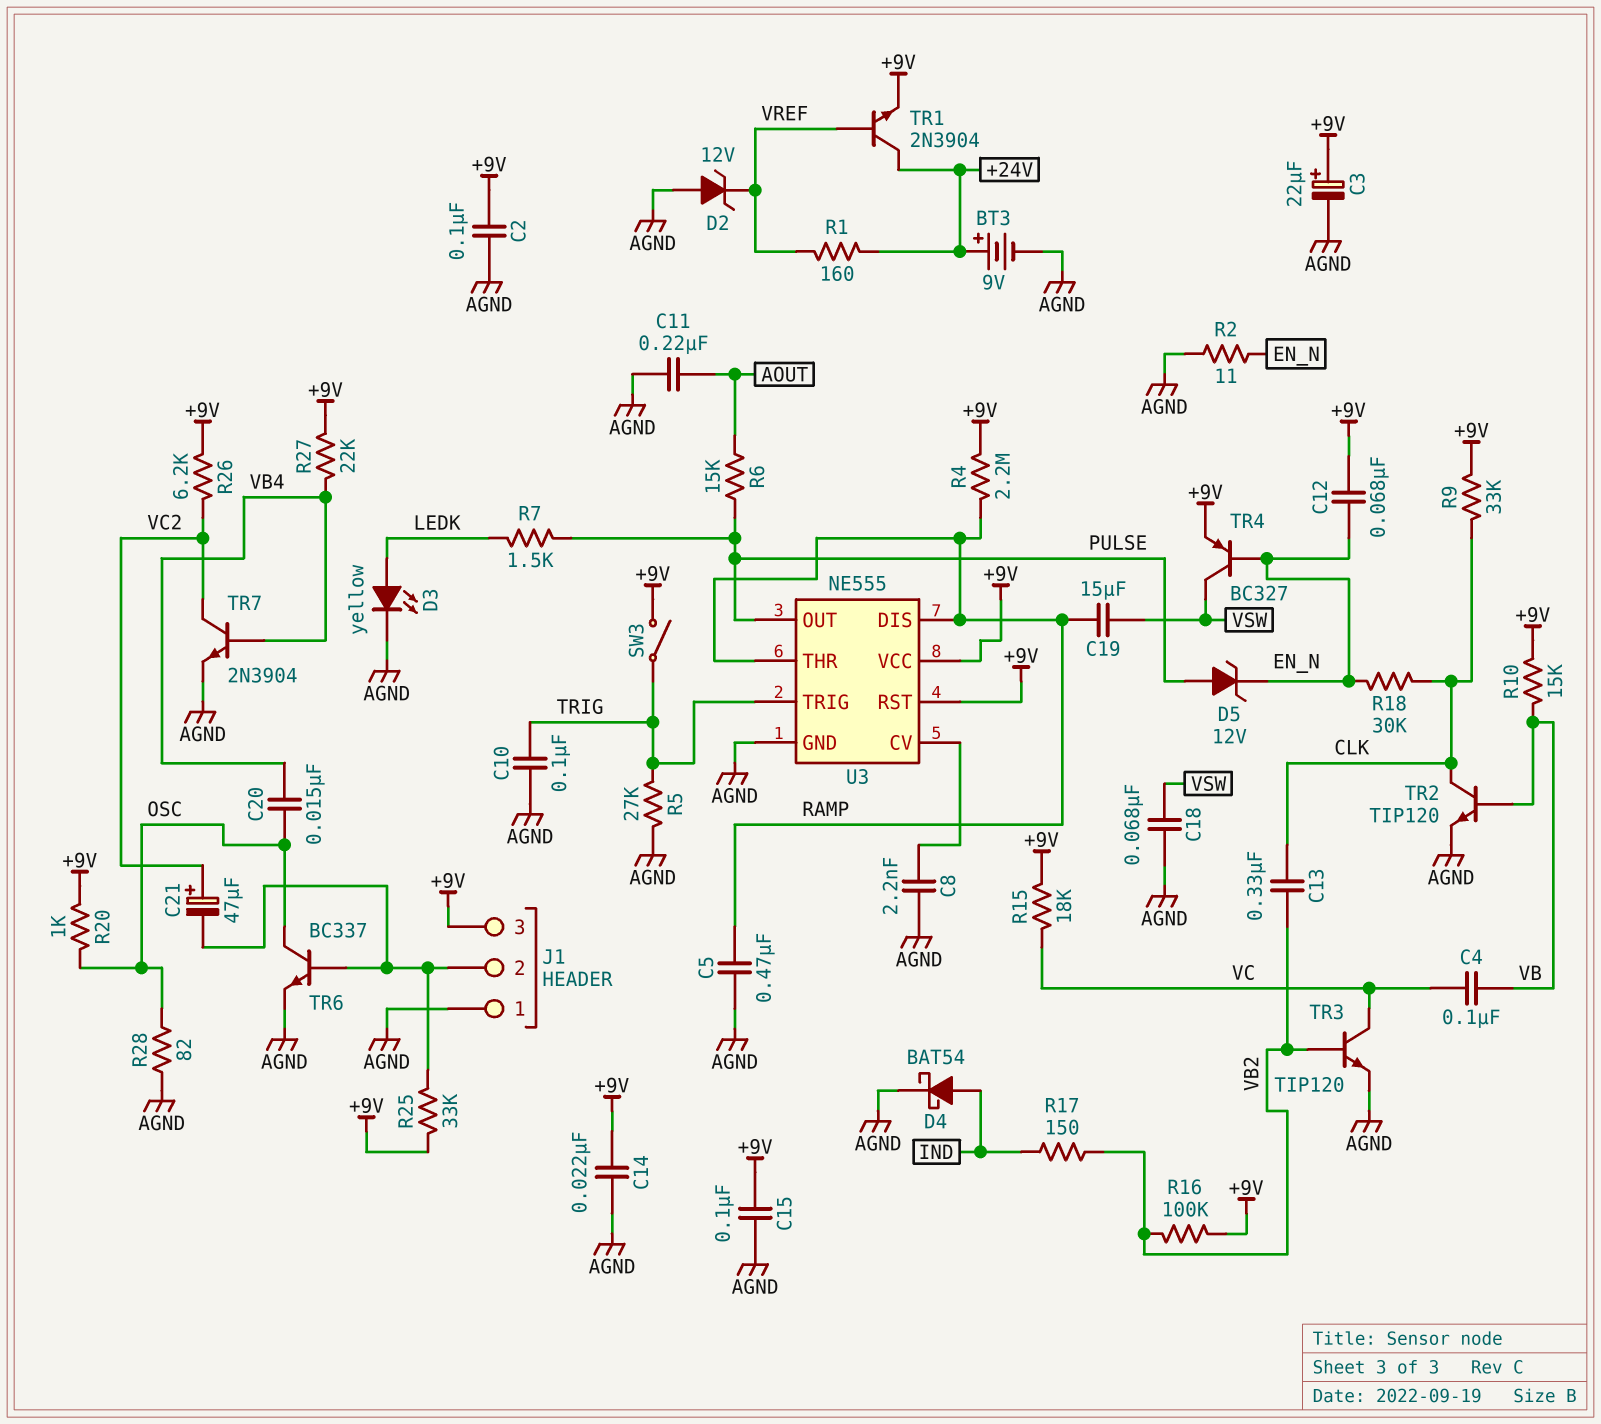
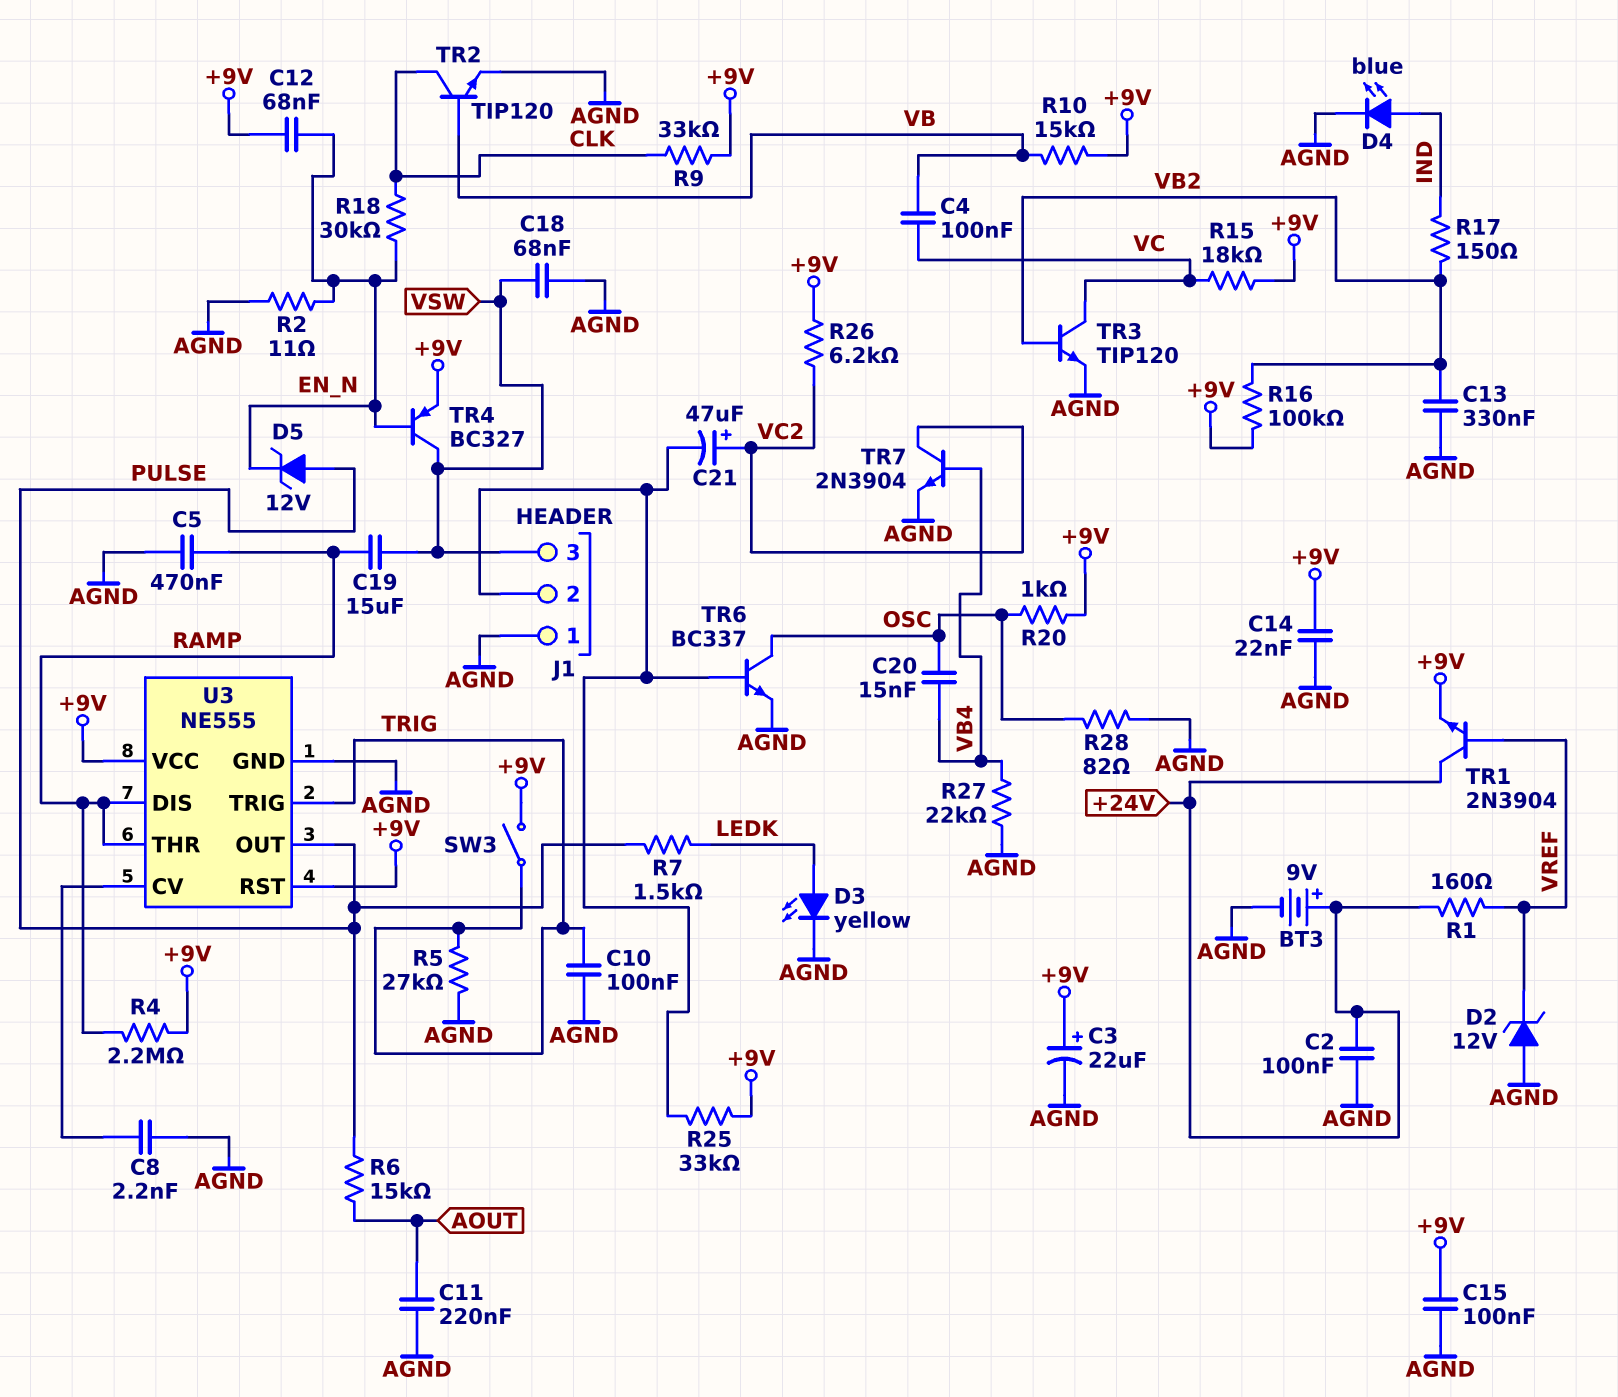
C2: 100nF (+9V, AGND) -> 100nF (+24V, AGND)
C13: 330nF (CLK, VB2) -> 330nF (AGND, VB2)
D4: schottky BAT54 (A IND, K AGND) -> LED blue (A IND, K AGND)
J1 pin 3: +9V -> VSW
R27: 22k (+9V, VB4) -> 22k (AGND, VB4)

